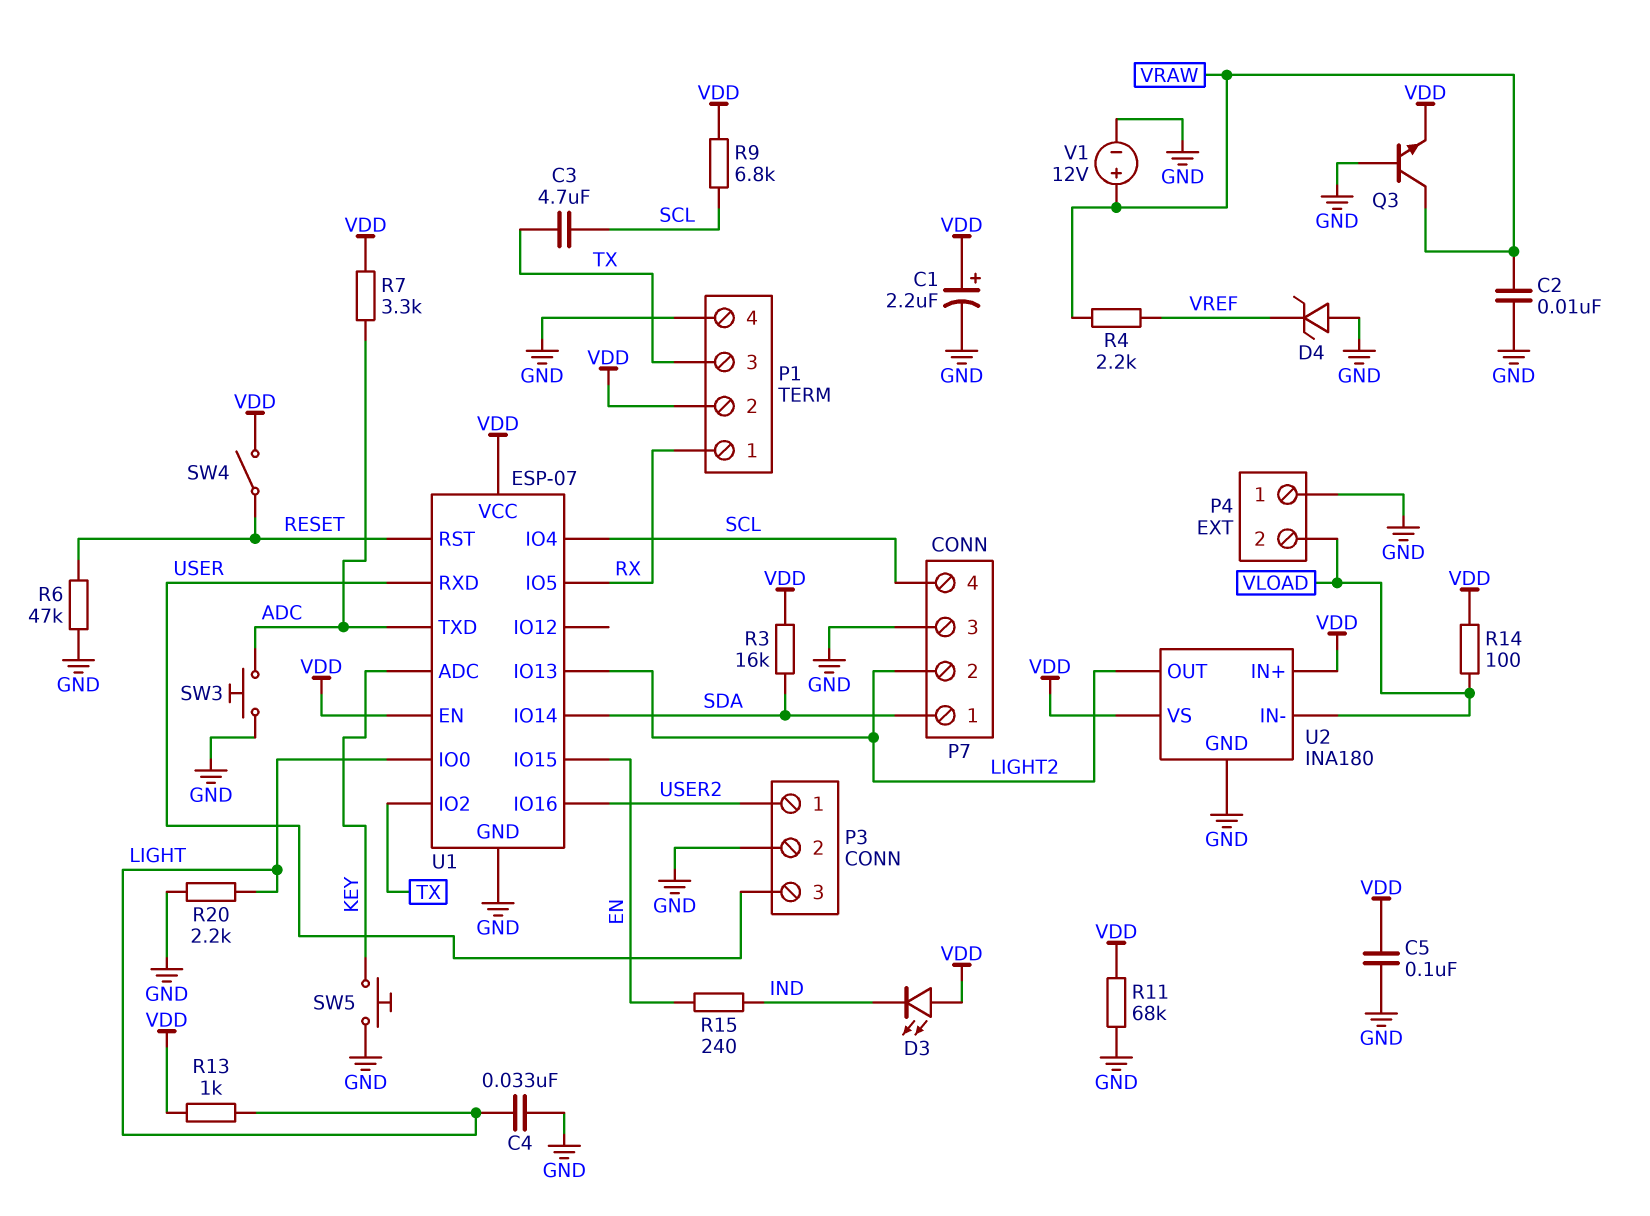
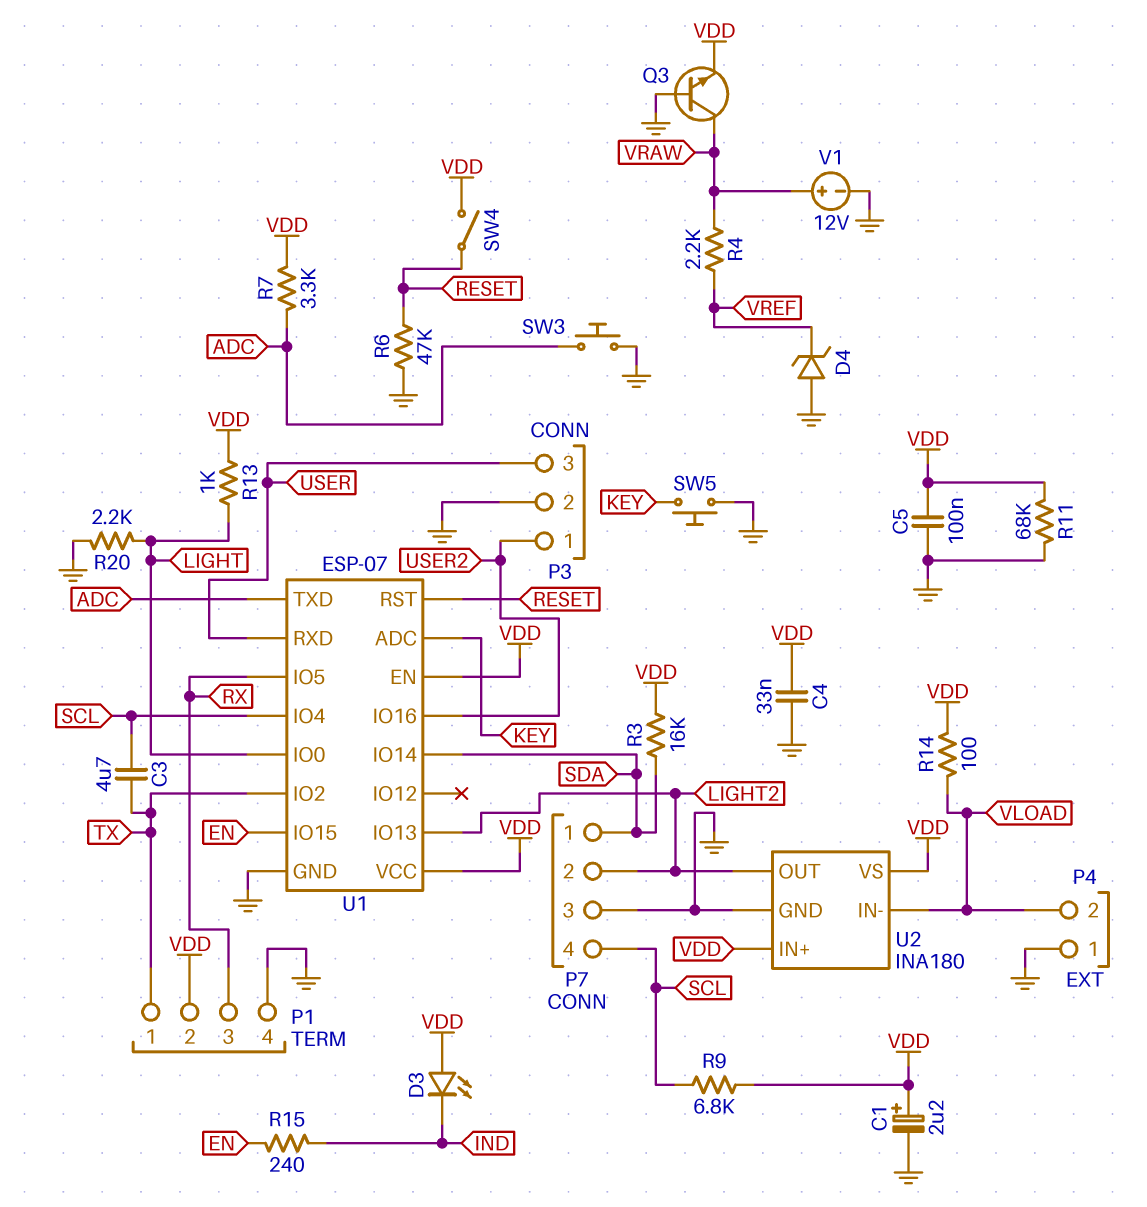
C2: 10nF (GND, VRAW) -> none
C4: 33nF (GND, LIGHT) -> 33nF (GND, VDD)
P1 pin 1: RX -> TX
P1 pin 3: TX -> RX

